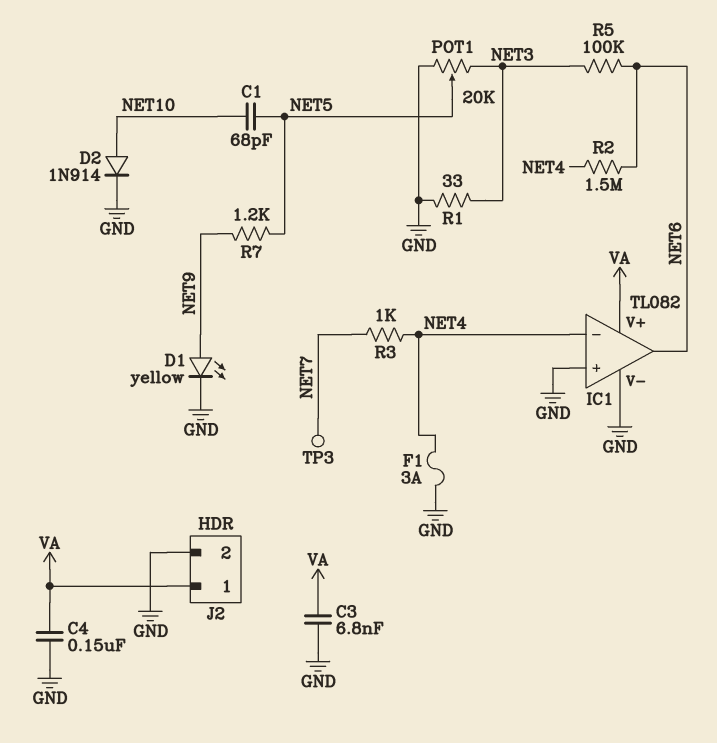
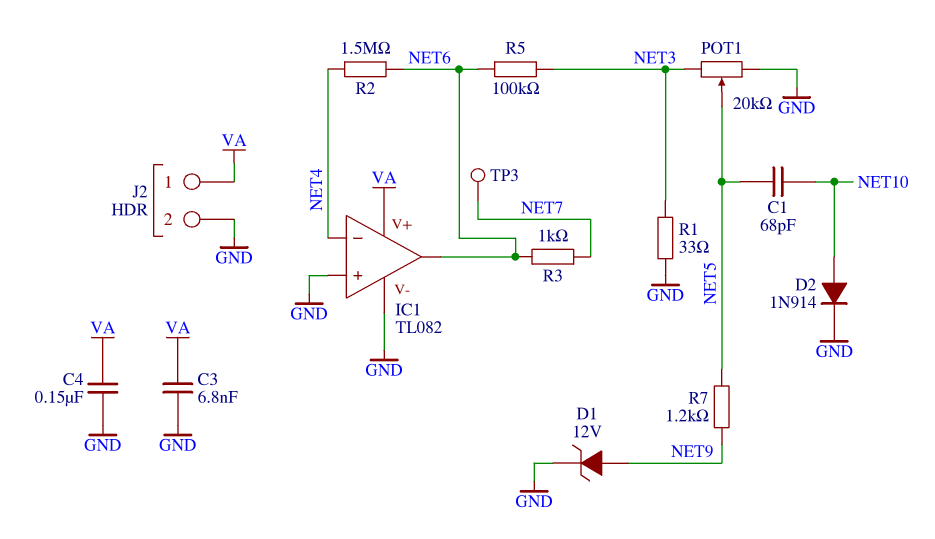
D1: LED yellow (A NET9, K GND) -> zener 12V (A NET9, K GND)
F1: 3A (GND, NET4) -> none
R3: 1k (NET4, NET7) -> 1k (NET6, NET7)

